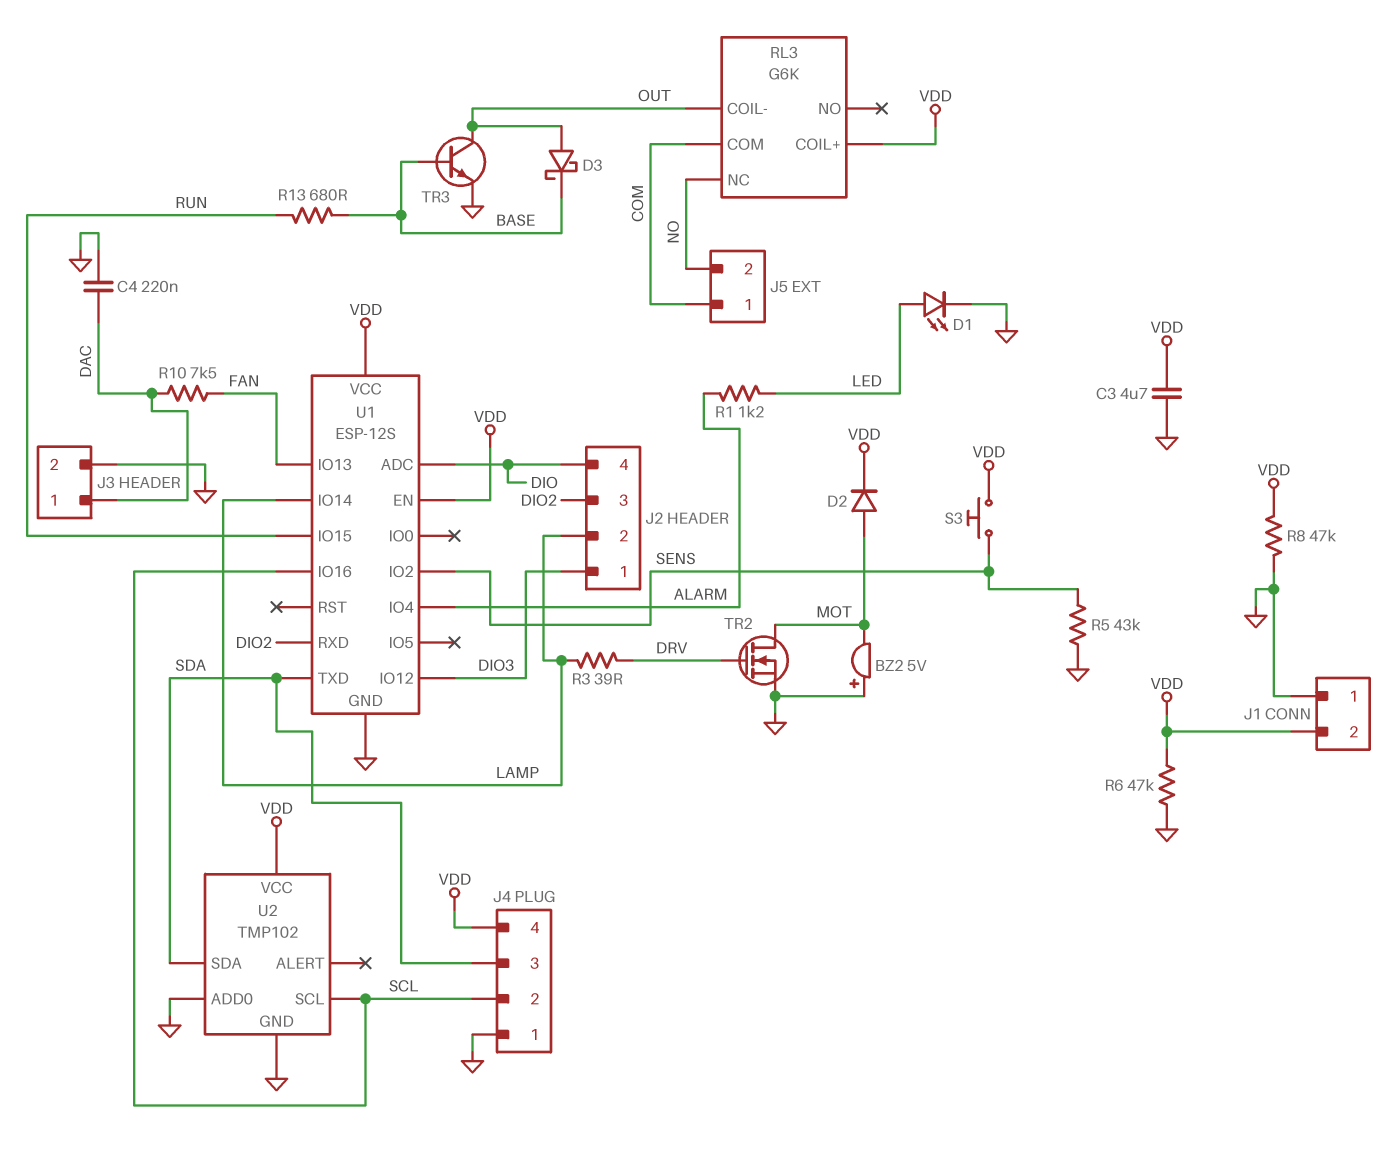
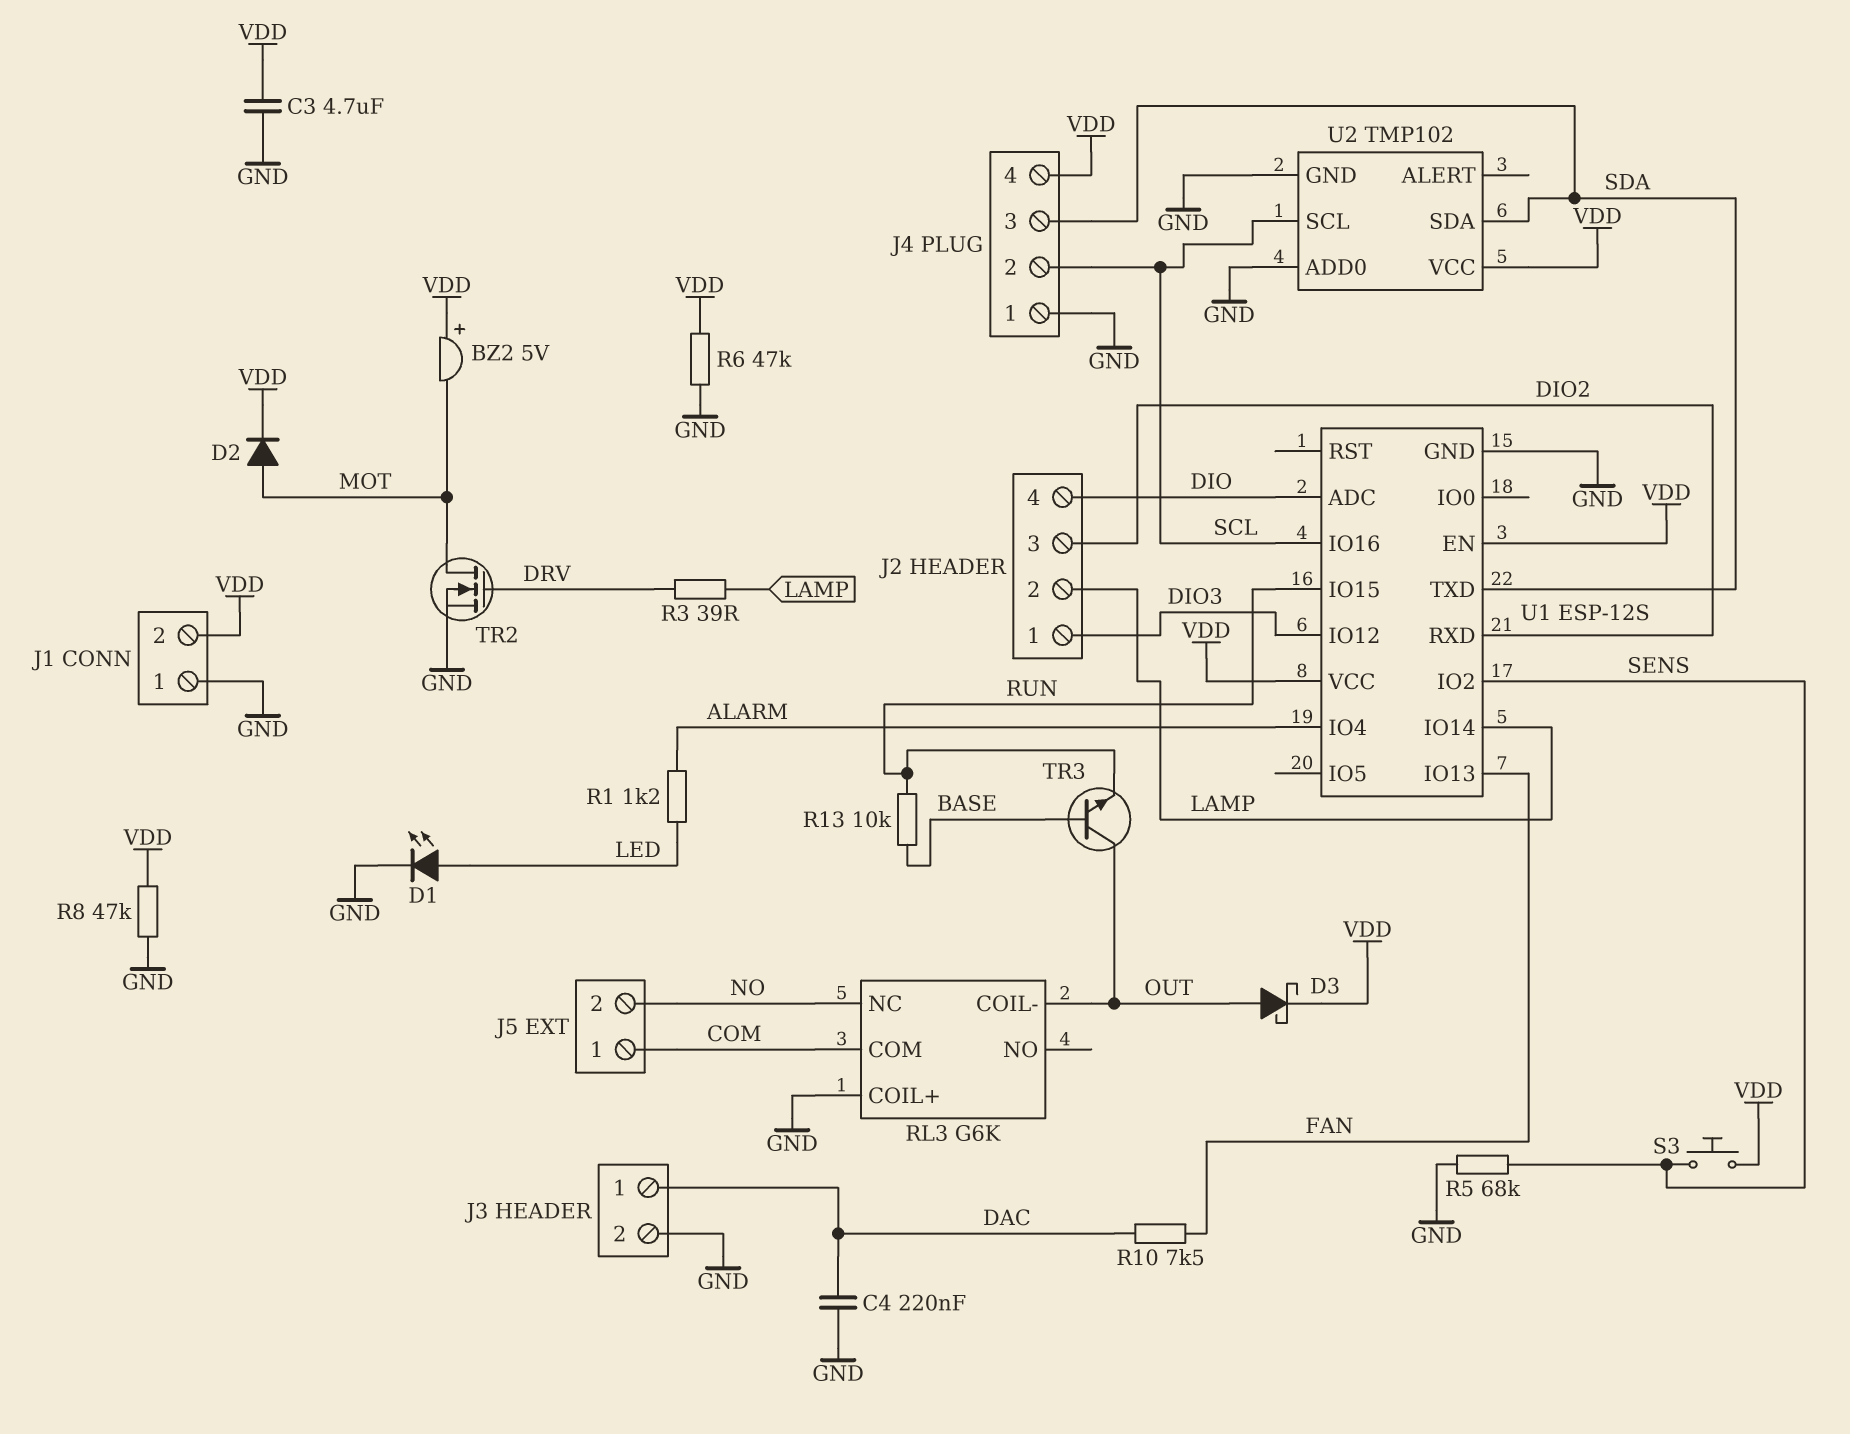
BZ2: buzzer 5V (plus GND, minus MOT) -> buzzer 5V (plus VDD, minus MOT)
D3: schottky (A OUT, K BASE) -> schottky (A OUT, K VDD)
R5: 43k (GND, SENS) -> 68k (GND, SENS)
R13: 680 (BASE, RUN) -> 10k (BASE, RUN)
RL3 pin COIL+: VDD -> GND
TR3: NPN (B BASE, C OUT, E GND) -> NPN (B BASE, C OUT, E RUN)

